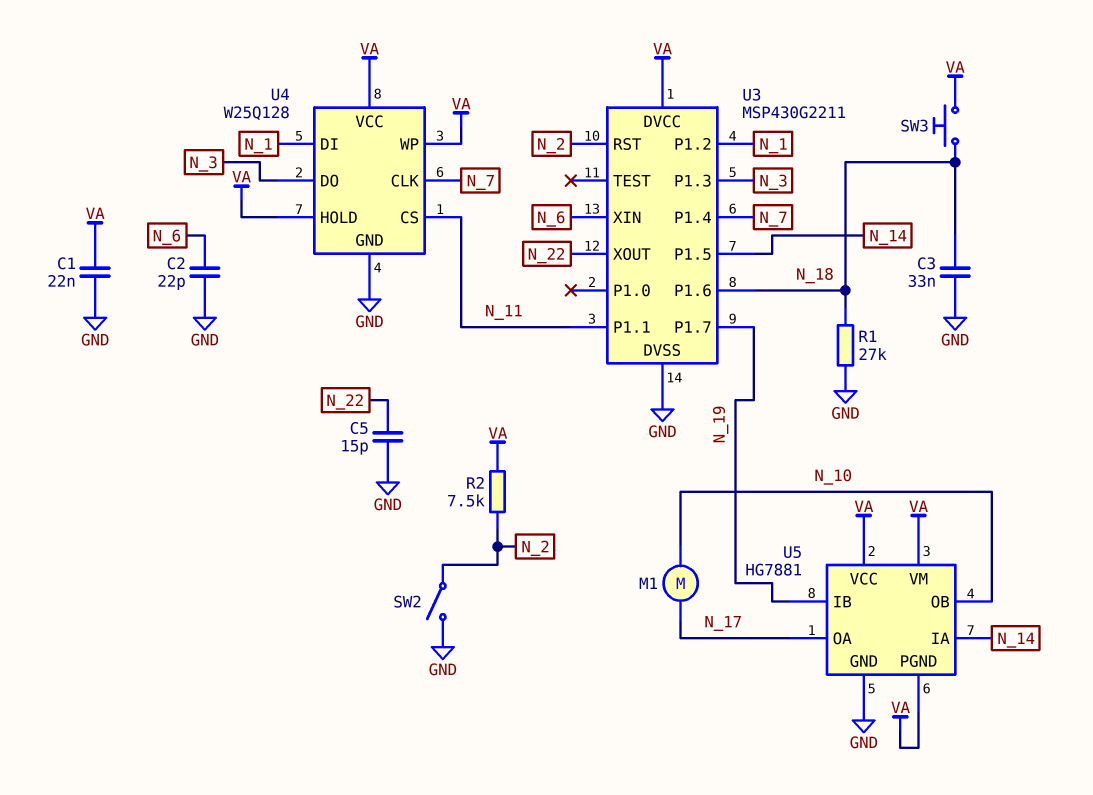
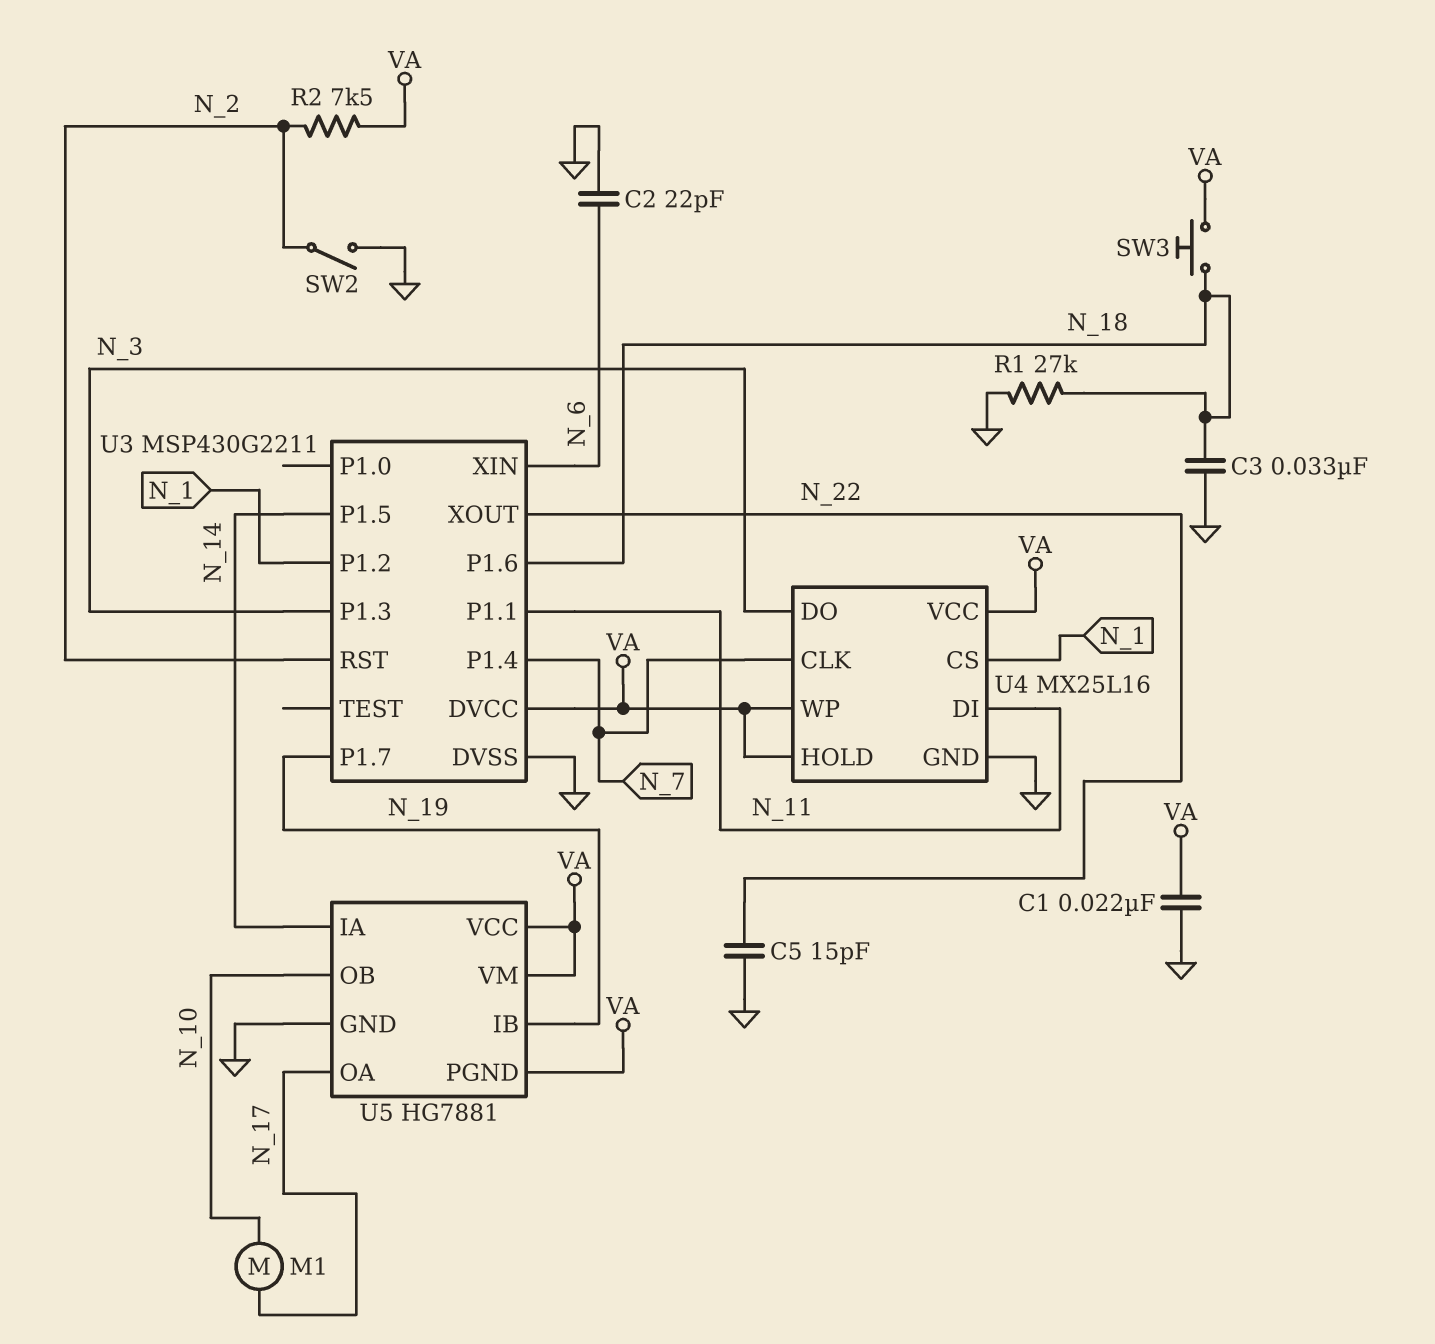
U4: W25Q128 -> MX25L16
U4 pin CS: N_11 -> N_1
U4 pin DI: N_1 -> N_11

